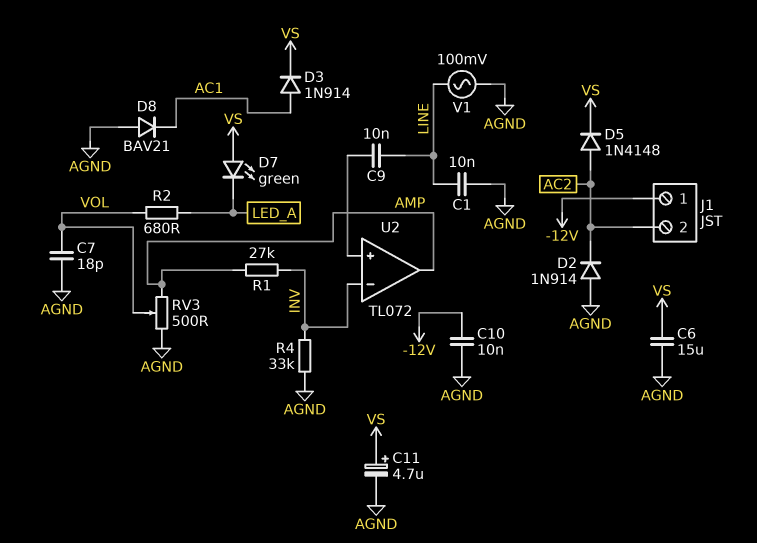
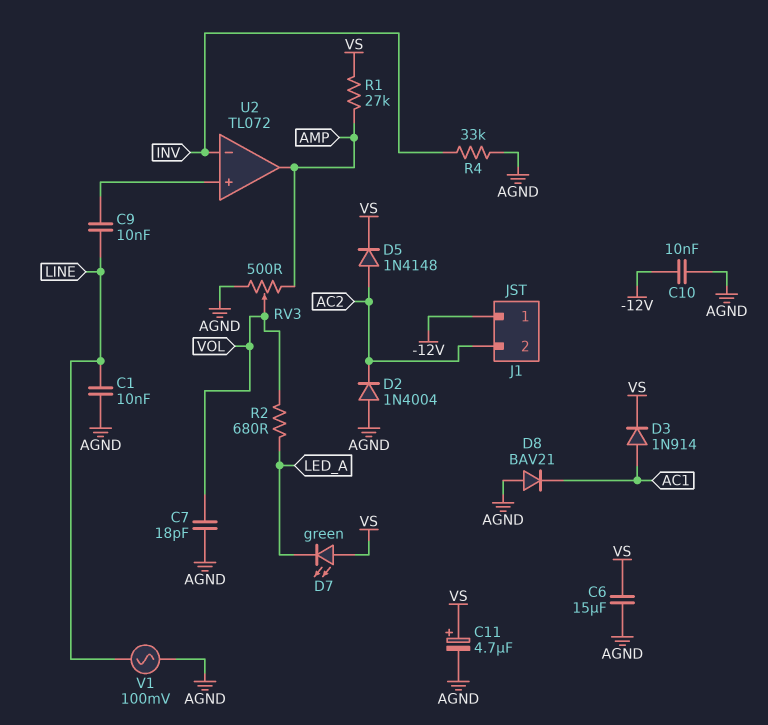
D2: diode 1N914 (A AGND, K AC2) -> diode 1N4004 (A AGND, K AC2)
R1: 27k (AMP, INV) -> 27k (AMP, VS)

